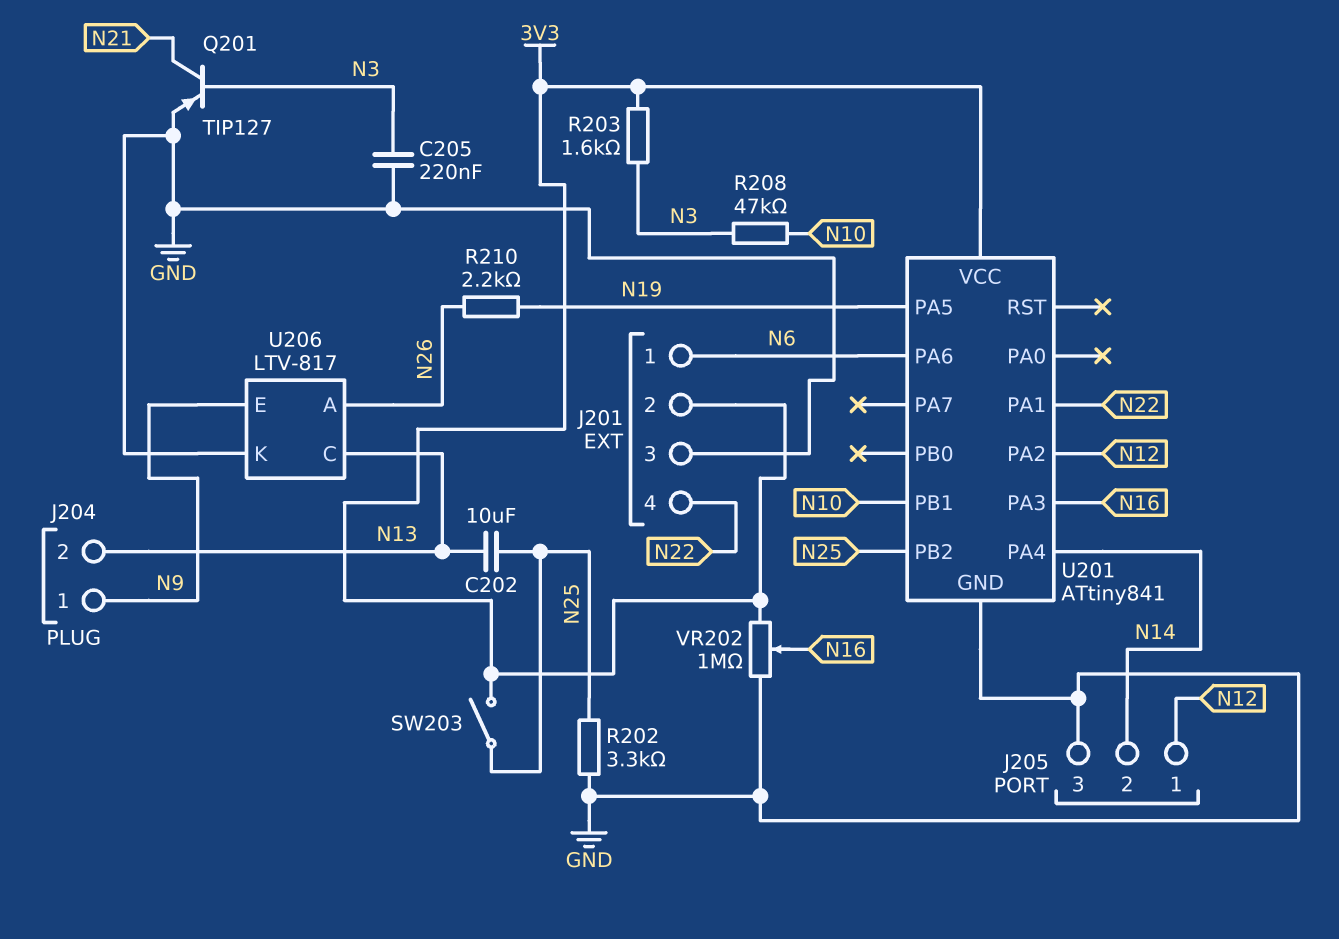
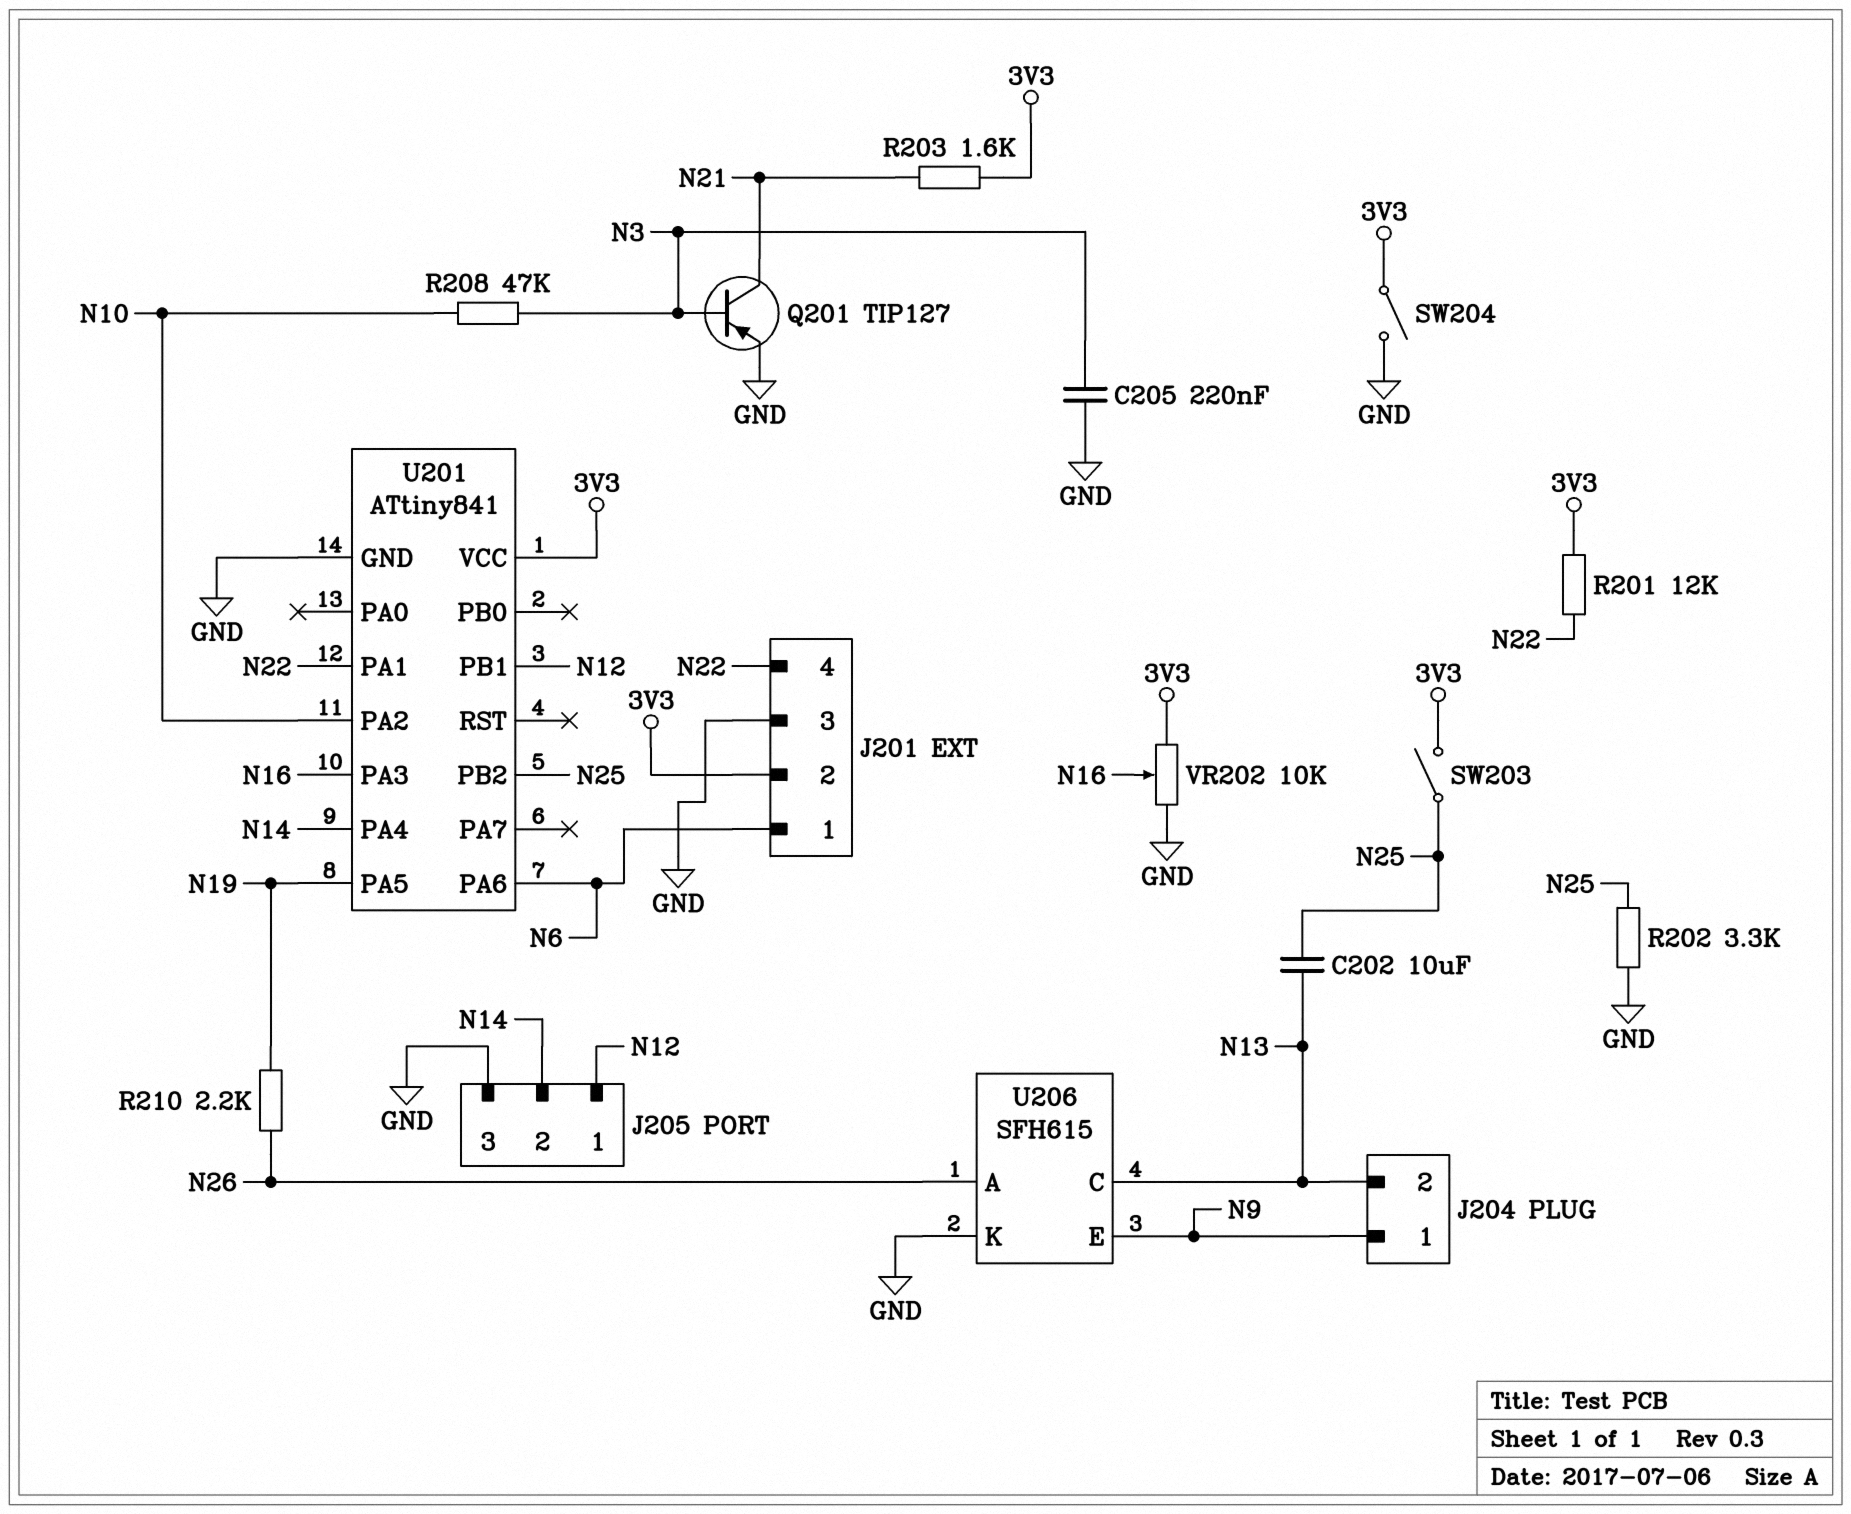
R201: none -> 12k (3V3, N22)
R203: 1.6k (3V3, N3) -> 1.6k (3V3, N21)
SW204: none -> switch (3V3, GND)
U201 pin PA2: N12 -> N10
U201 pin PB1: N10 -> N12
U206: LTV-817 -> SFH615
VR202: 1M (3V3, GND, wiper N16) -> 10k (3V3, GND, wiper N16)

